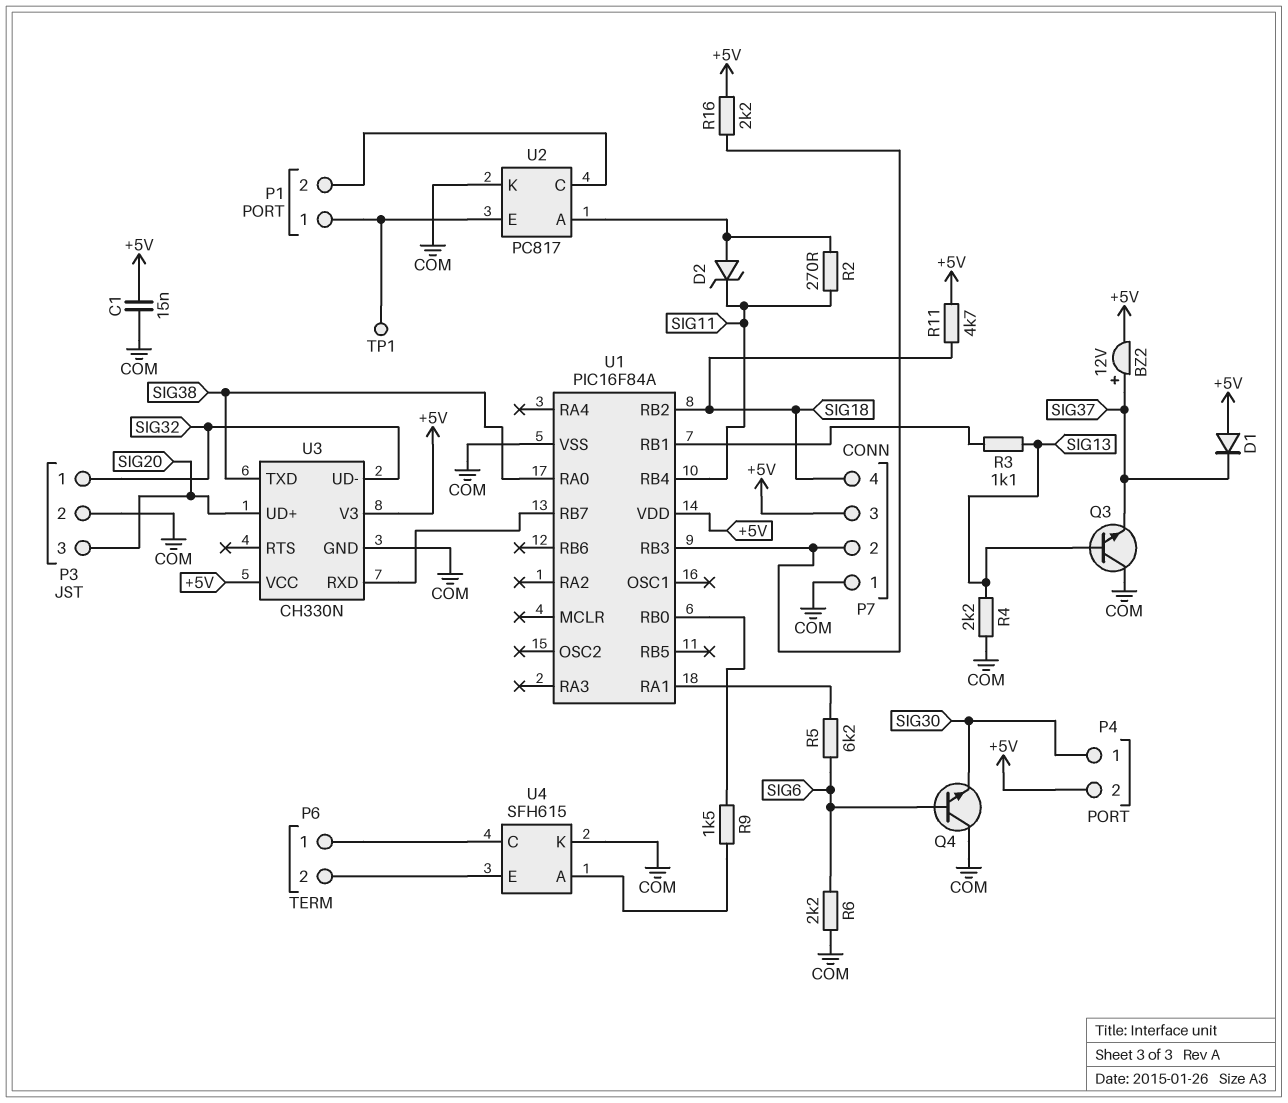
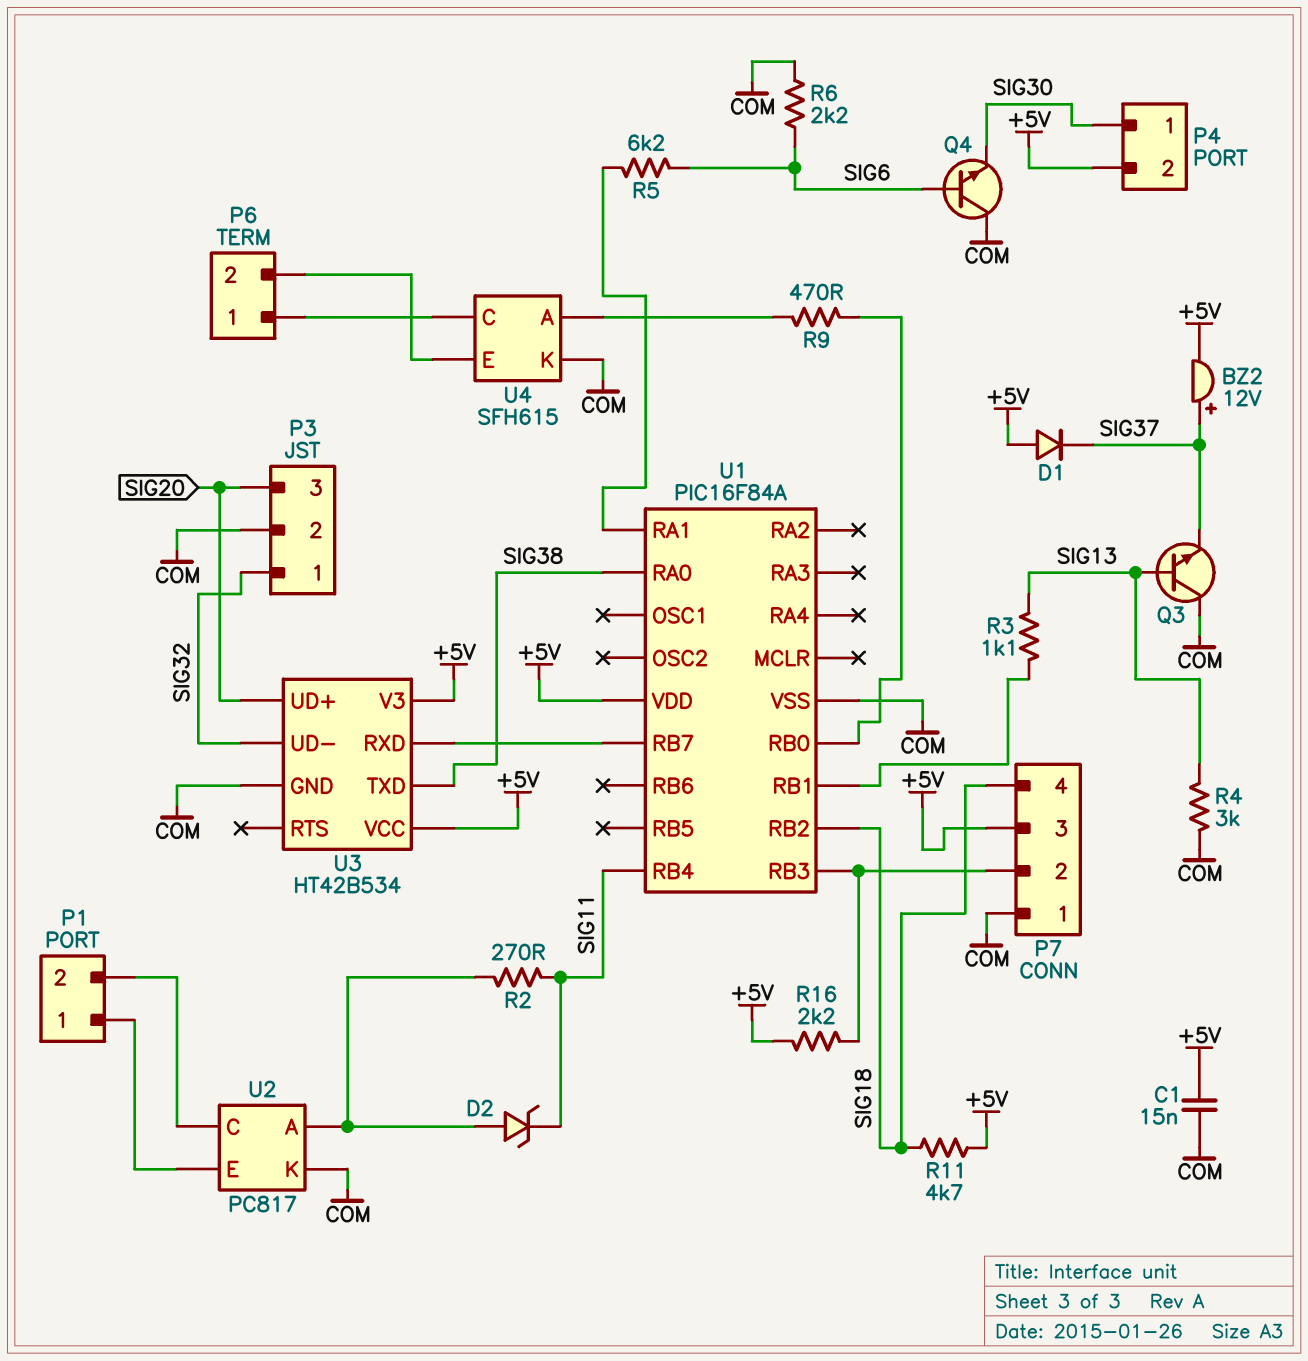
R4: 2.2k (COM, SIG13) -> 3k (COM, SIG13)
R9: 1.5k (U1/RB0, U4/A) -> 470 (U1/RB0, U4/A)
TP1: test point (P1/1) -> none
U3: CH330N -> HT42B534

